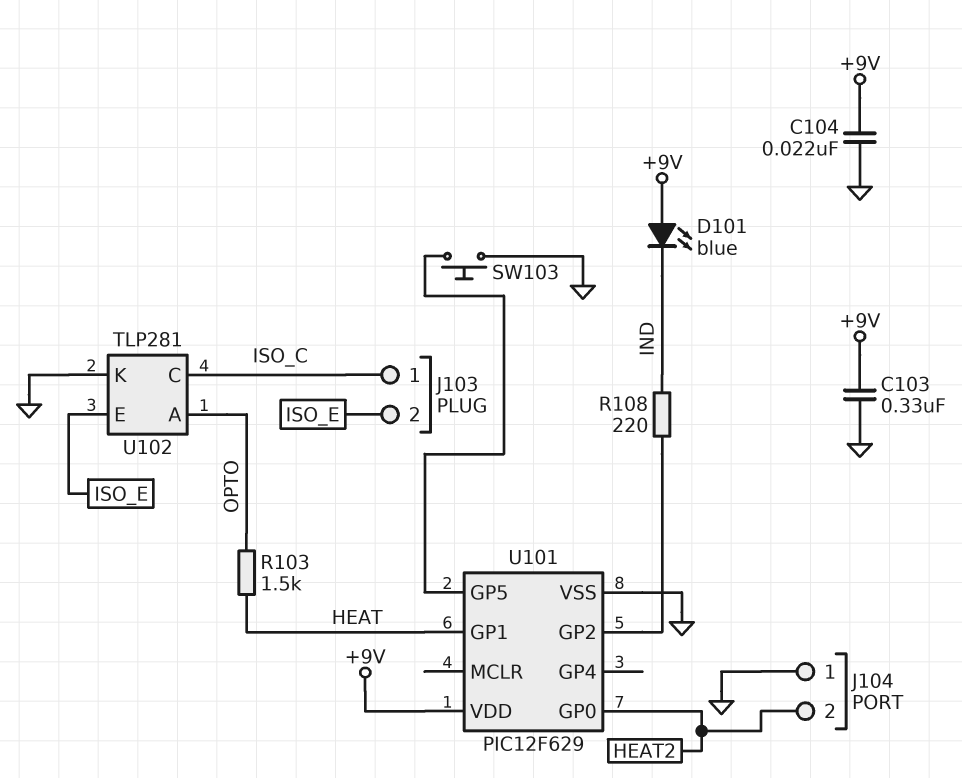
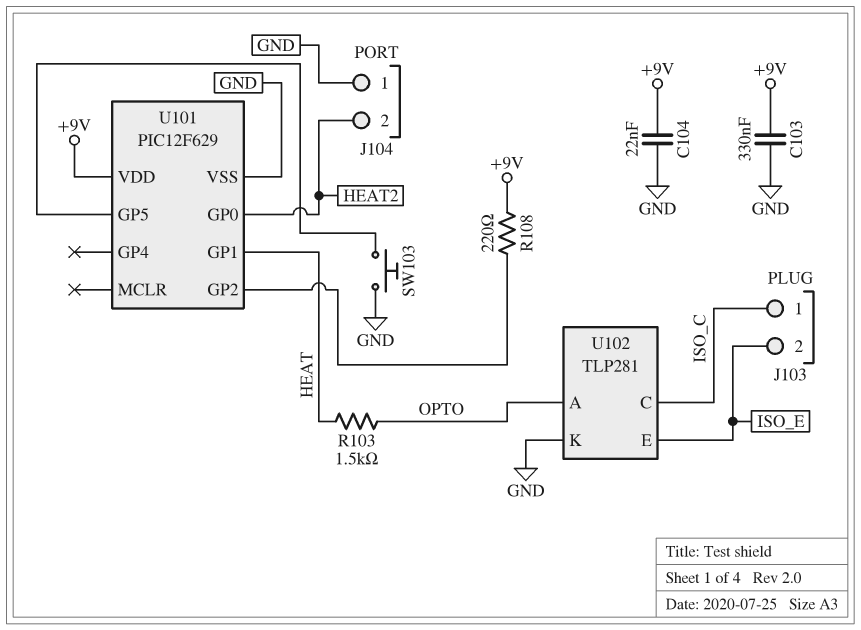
D101: LED blue (A +9V, K IND) -> none
R108: 220 (IND, U101/GP2) -> 220 (+9V, U101/GP2)

